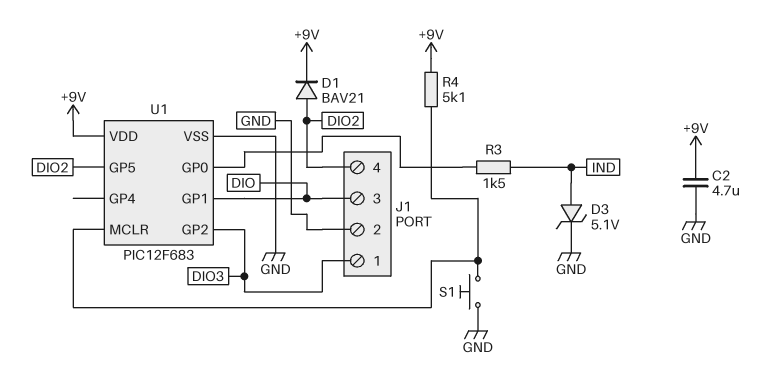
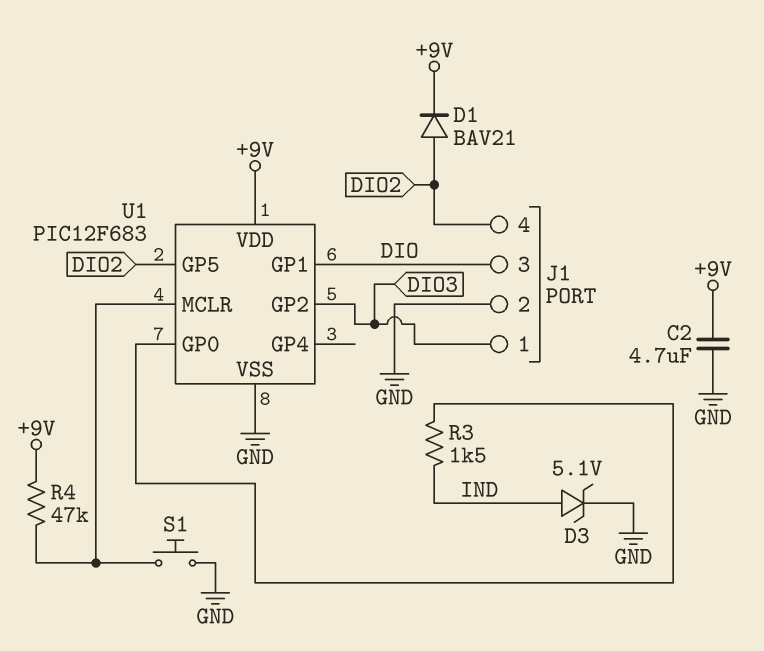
R4: 5.1k (+9V, U1/MCLR) -> 47k (+9V, U1/MCLR)

